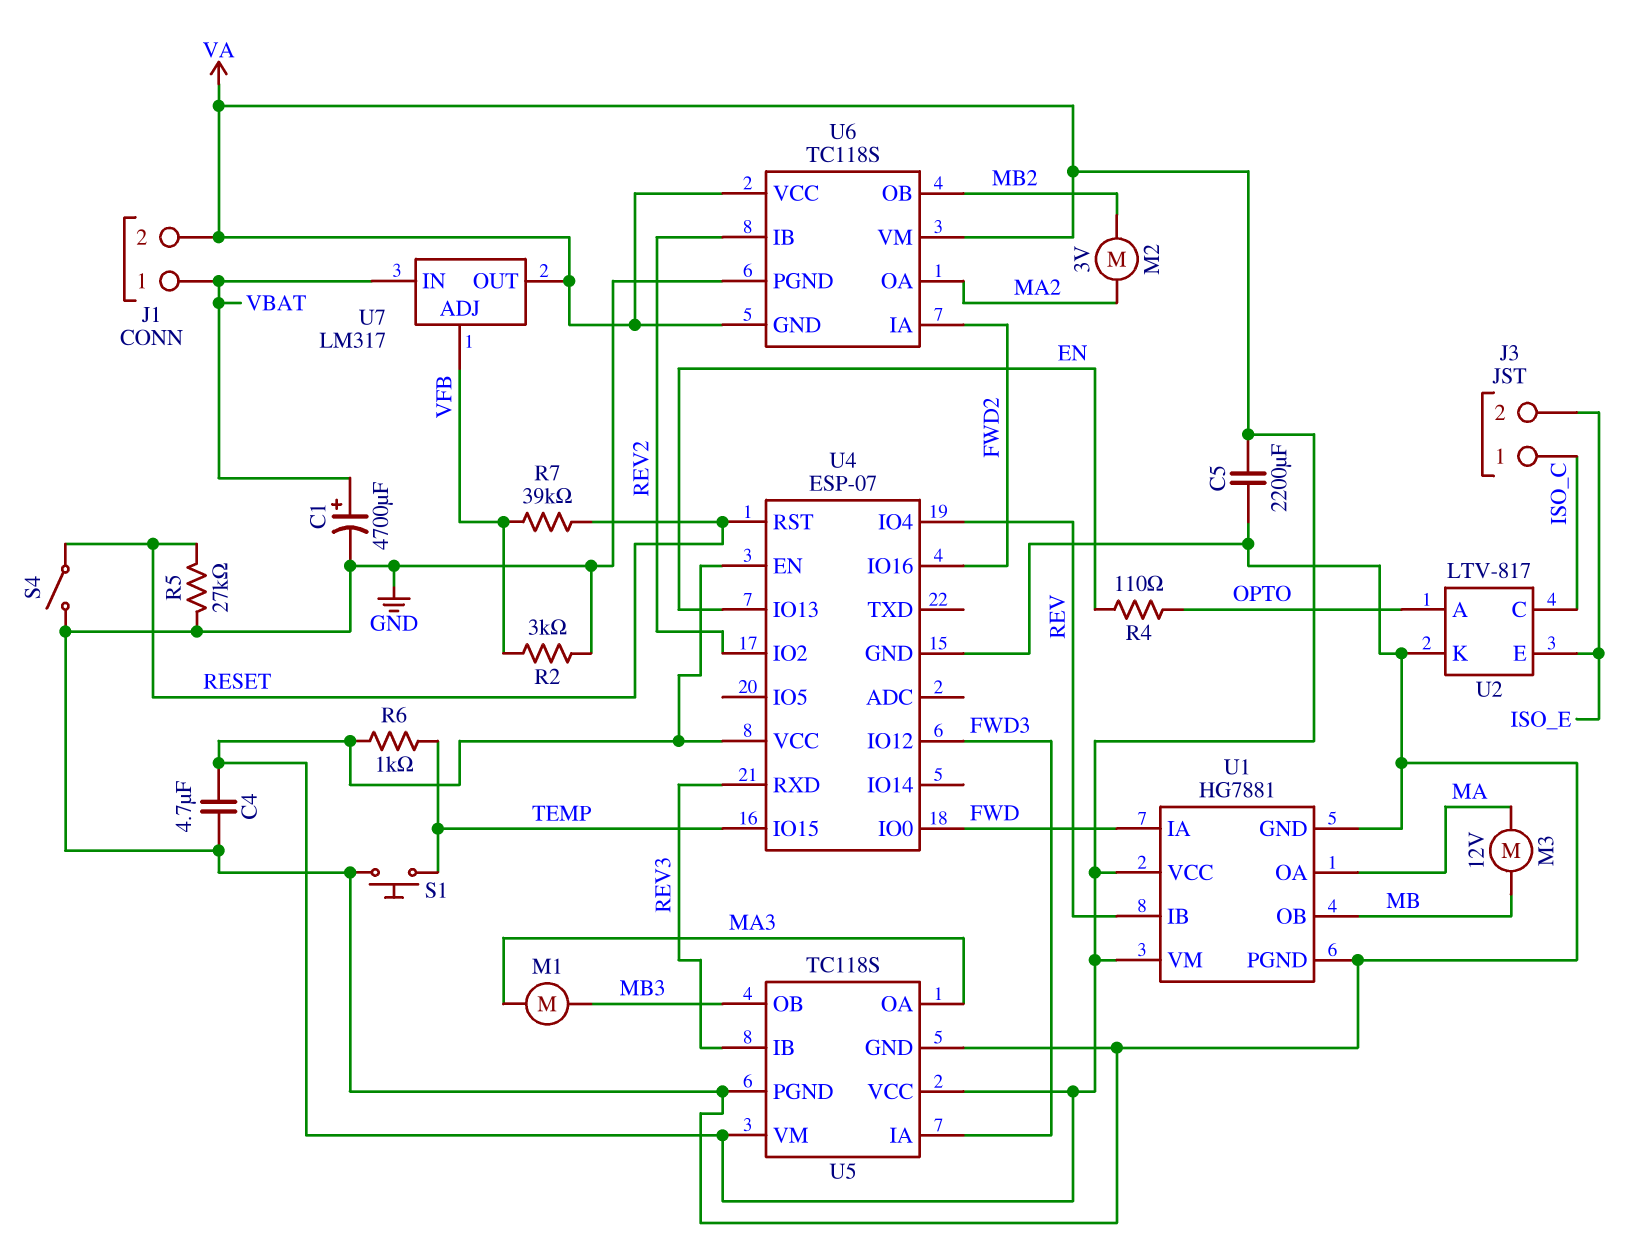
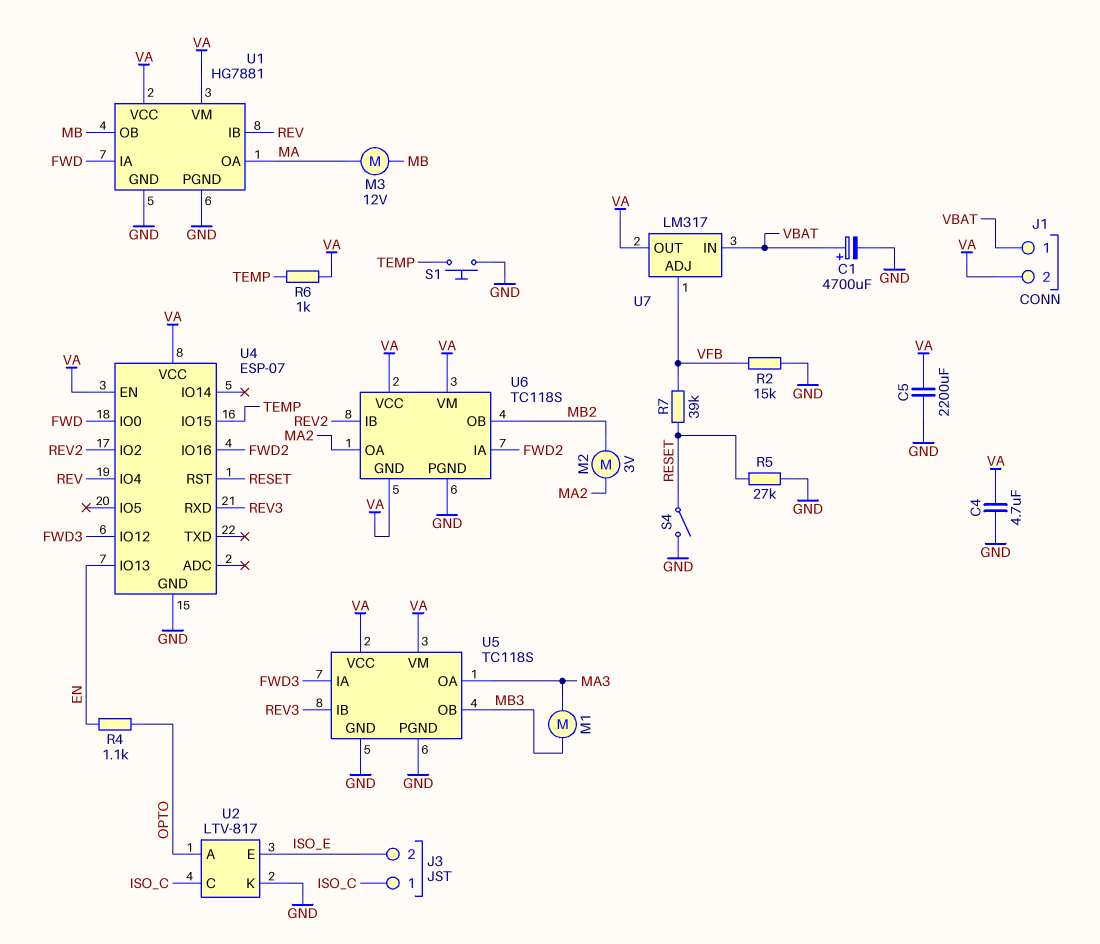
R2: 3k (GND, VFB) -> 15k (GND, VFB)
R4: 110 (EN, OPTO) -> 1.1k (EN, OPTO)

